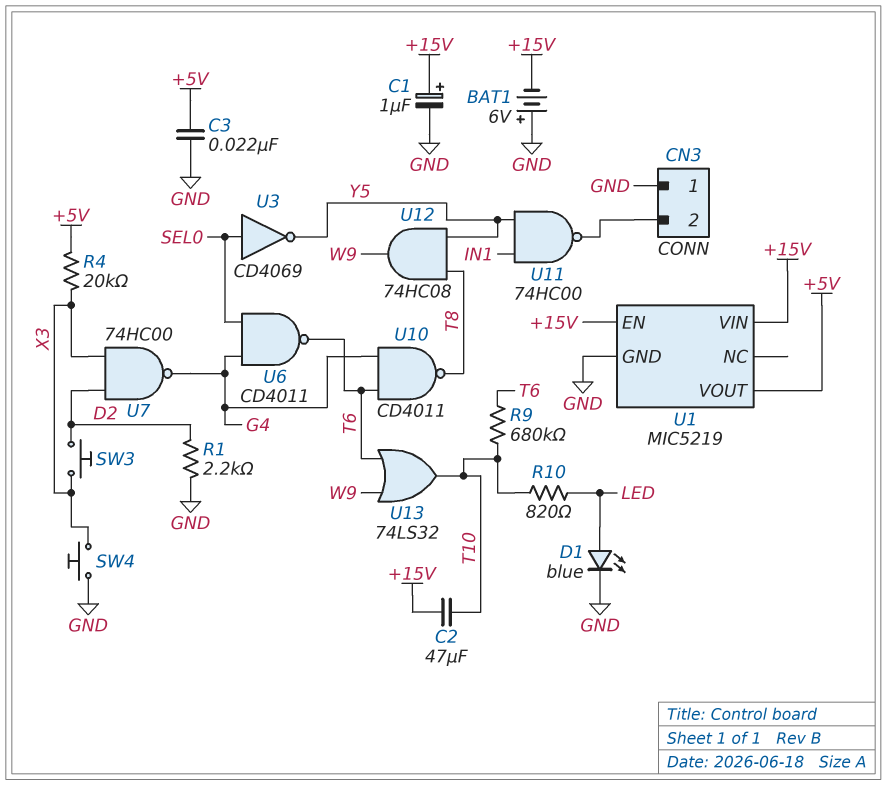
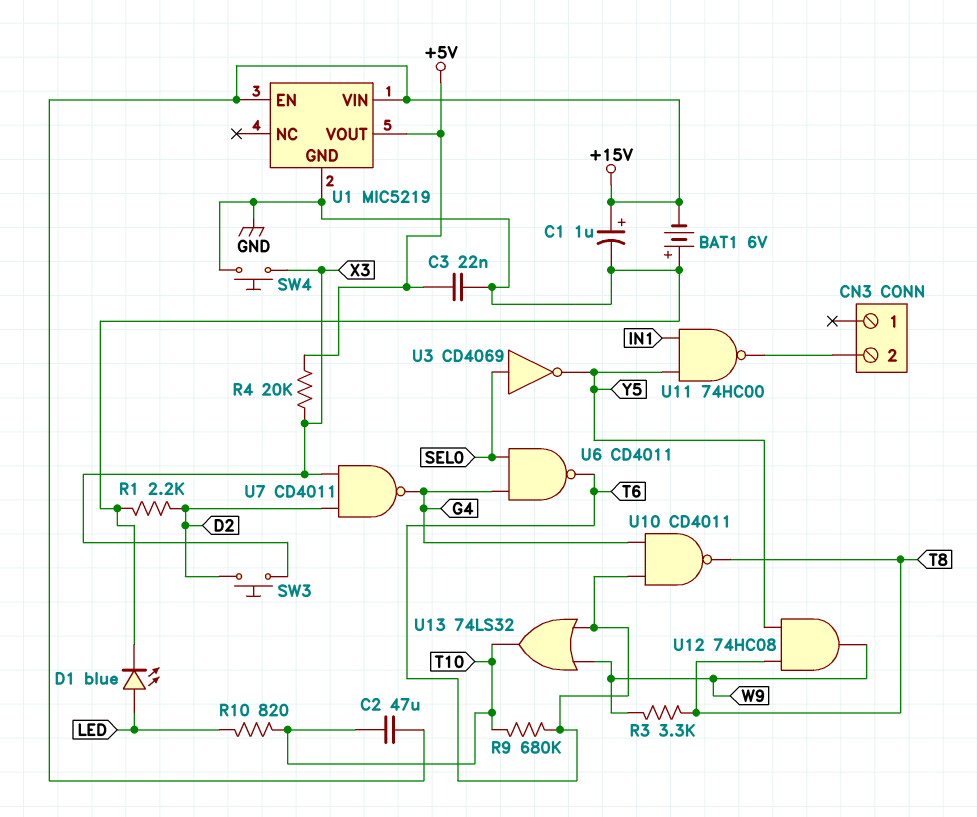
CN3 pin 1: GND -> none
R3: none -> 3.3k (T8, W9)
U7: NAND 74HC00 (in D2, in X3, out G4) -> NAND CD4011 (in D2, in X3, out G4)

